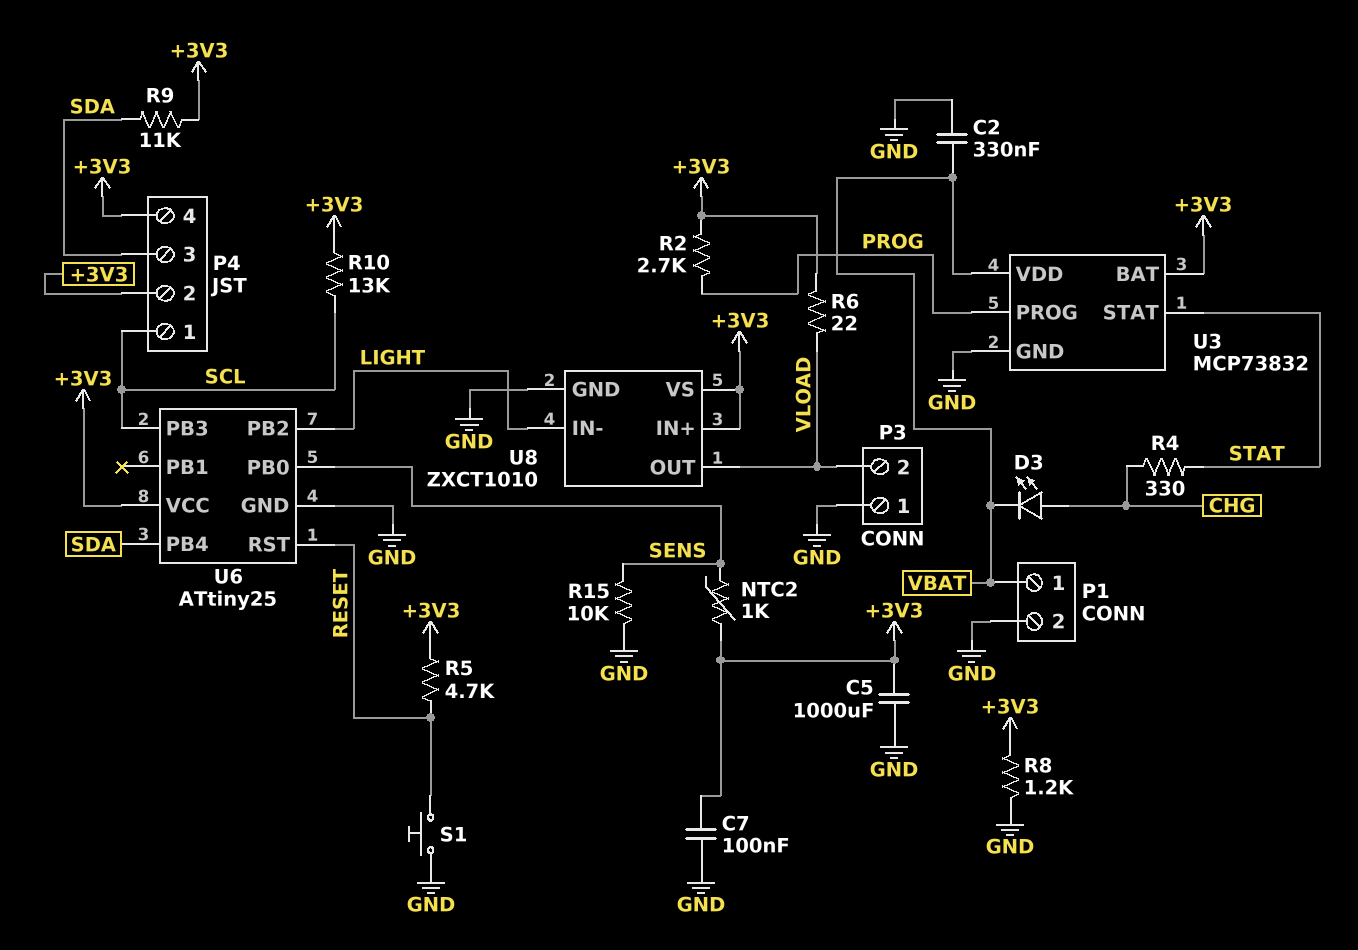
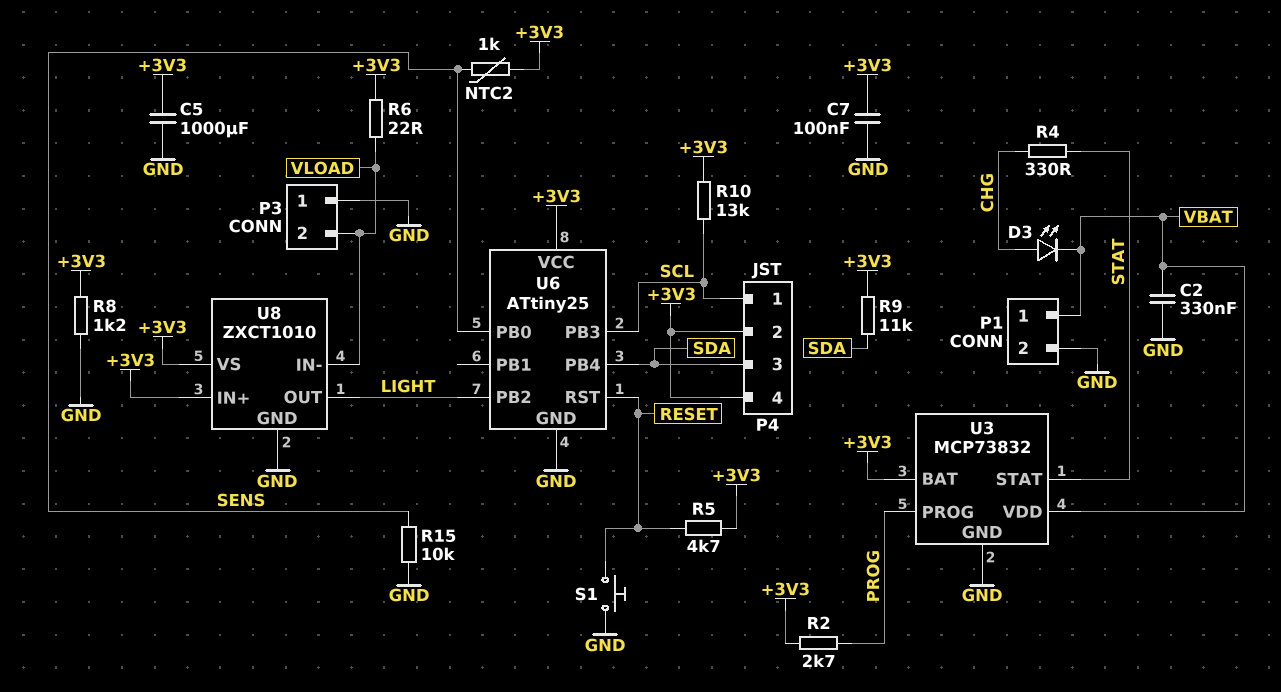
U8 pin IN-: LIGHT -> VLOAD
U8 pin OUT: VLOAD -> LIGHT

